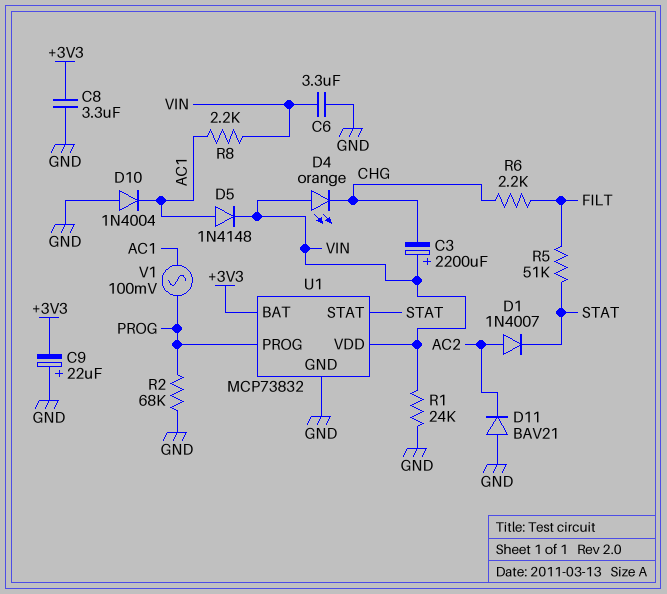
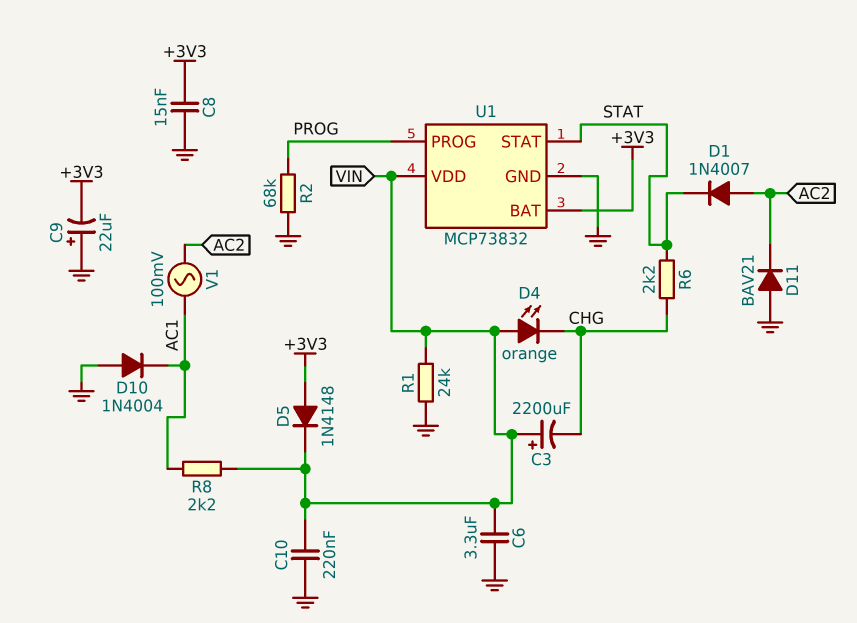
C8: 3.3uF (+3V3, GND) -> 15nF (+3V3, GND)
C10: none -> 220nF (GND, VIN)
D5: diode 1N4148 (A AC1, K VIN) -> diode 1N4148 (A +3V3, K VIN)
R5: 51k (FILT, STAT) -> none
R6: 2.2k (CHG, FILT) -> 2.2k (CHG, STAT)
V1: AC 100mV (AC1, PROG) -> AC 100mV (AC1, AC2)

